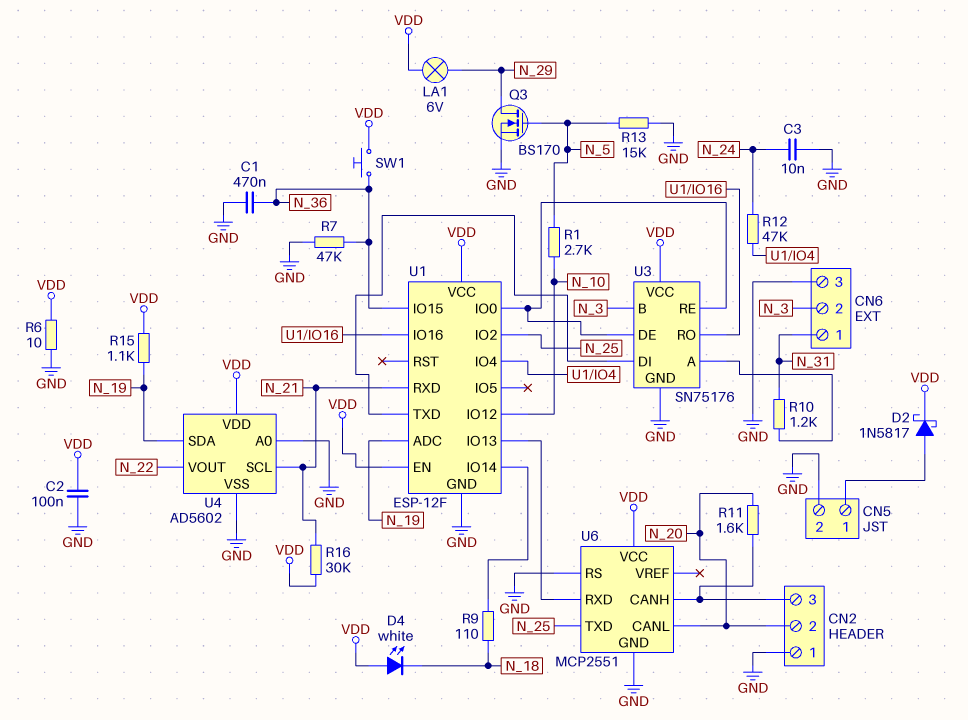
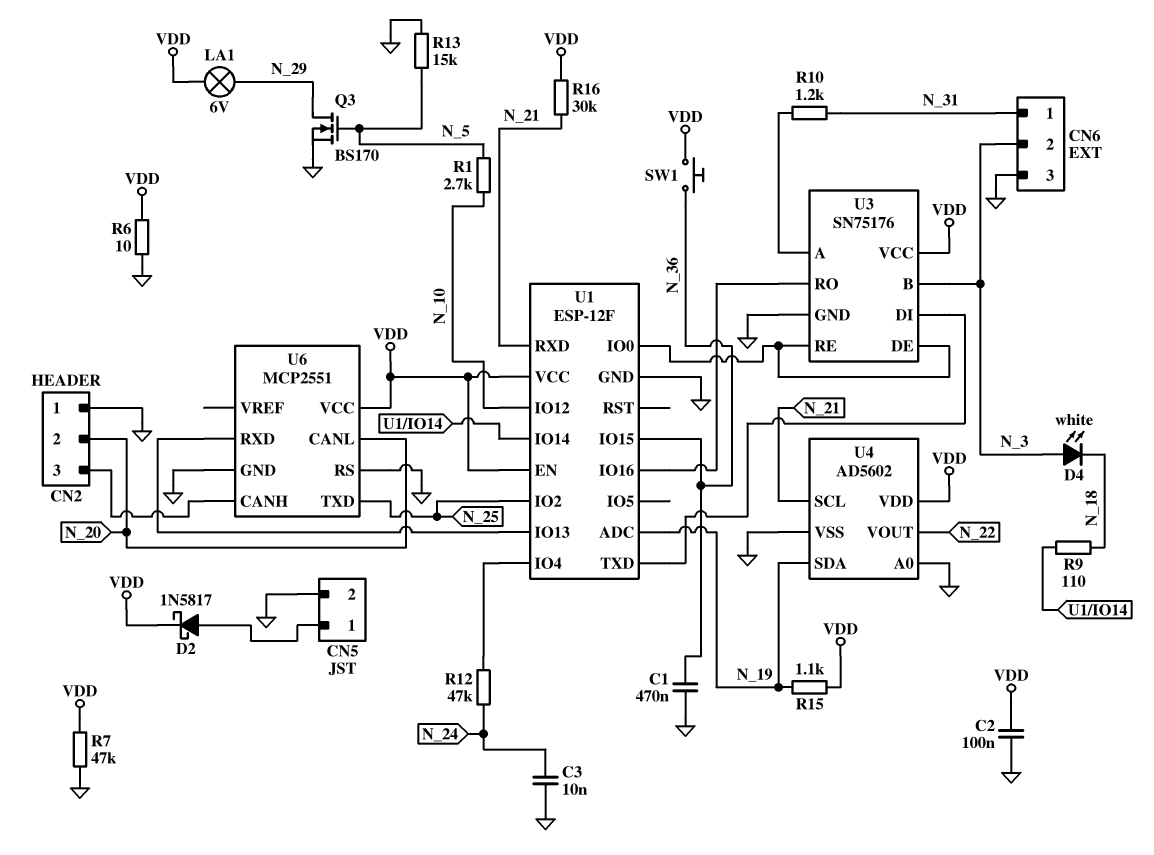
D4: LED white (A VDD, K N_18) -> LED white (A N_3, K N_18)
R7: 47k (GND, N_36) -> 47k (GND, VDD)
R11: 1.6k (CN2/3, N_20) -> none

